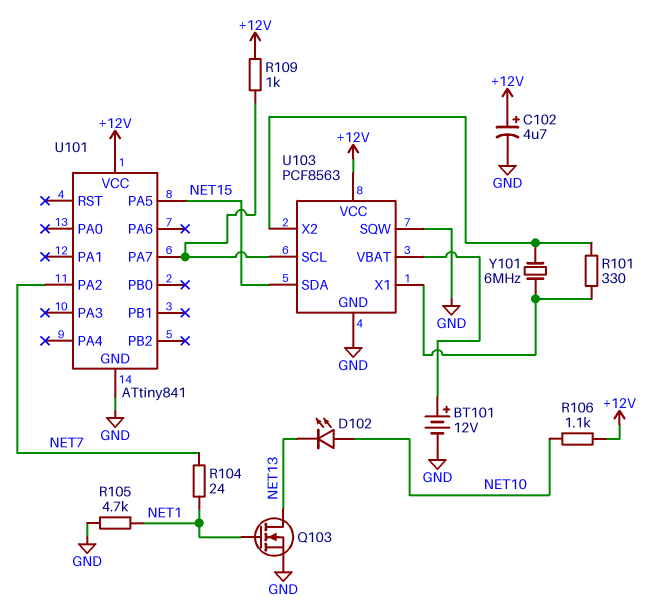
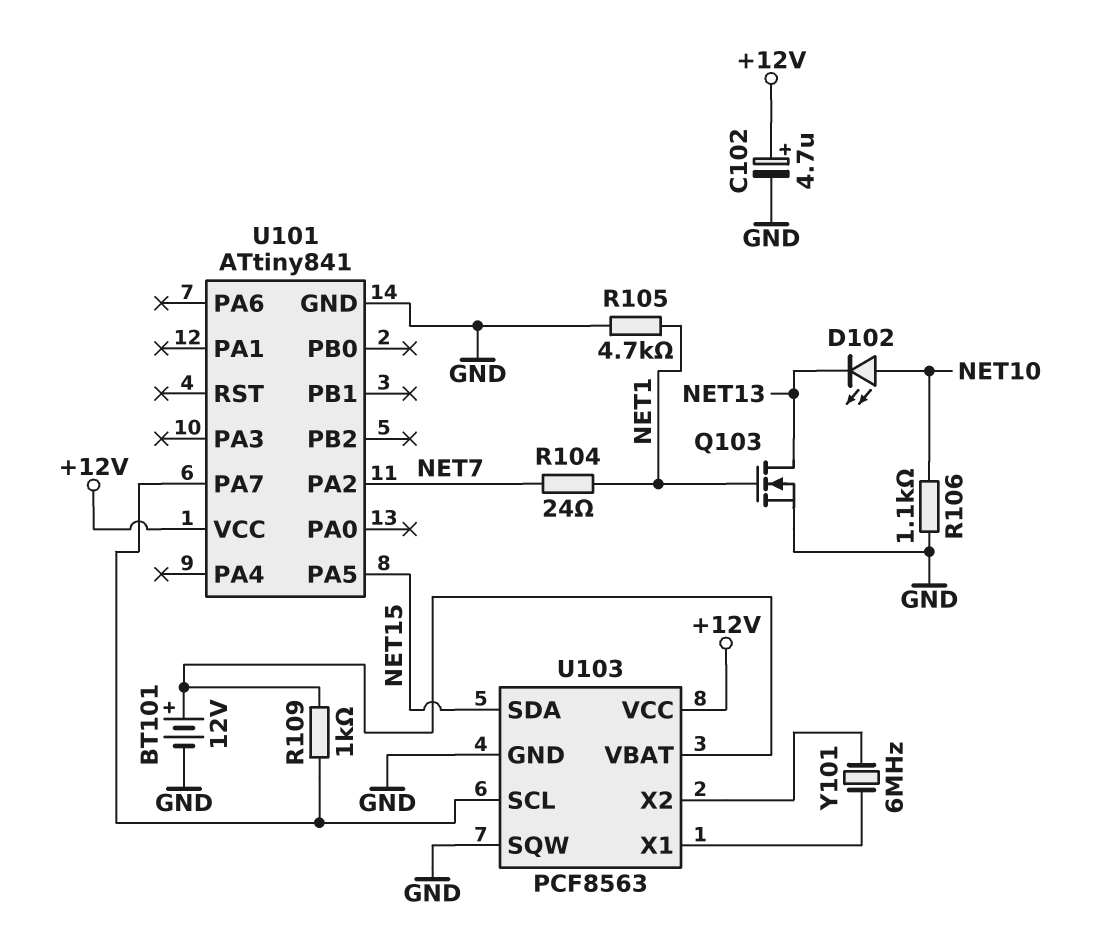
R101: 330 (U103/X1, U103/X2) -> none
R106: 1.1k (+12V, NET10) -> 1.1k (GND, NET10)
R109: 1k (+12V, U101/PA7) -> 1k (U101/PA7, U103/VBAT)

